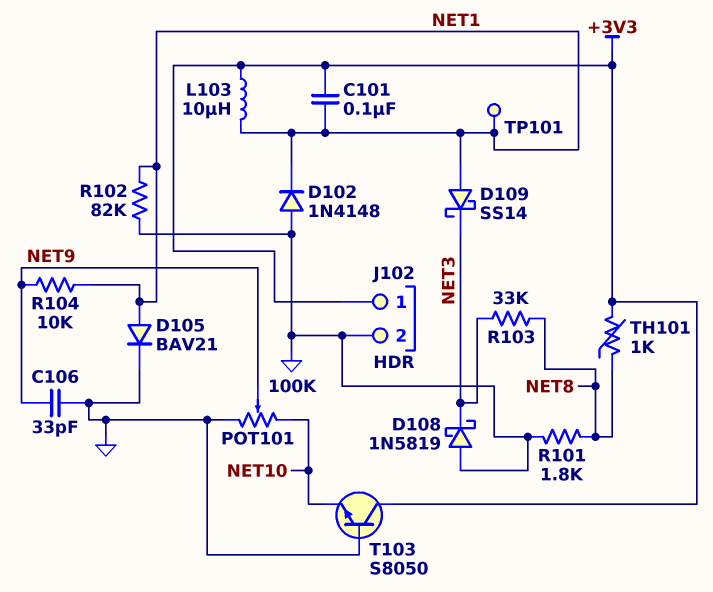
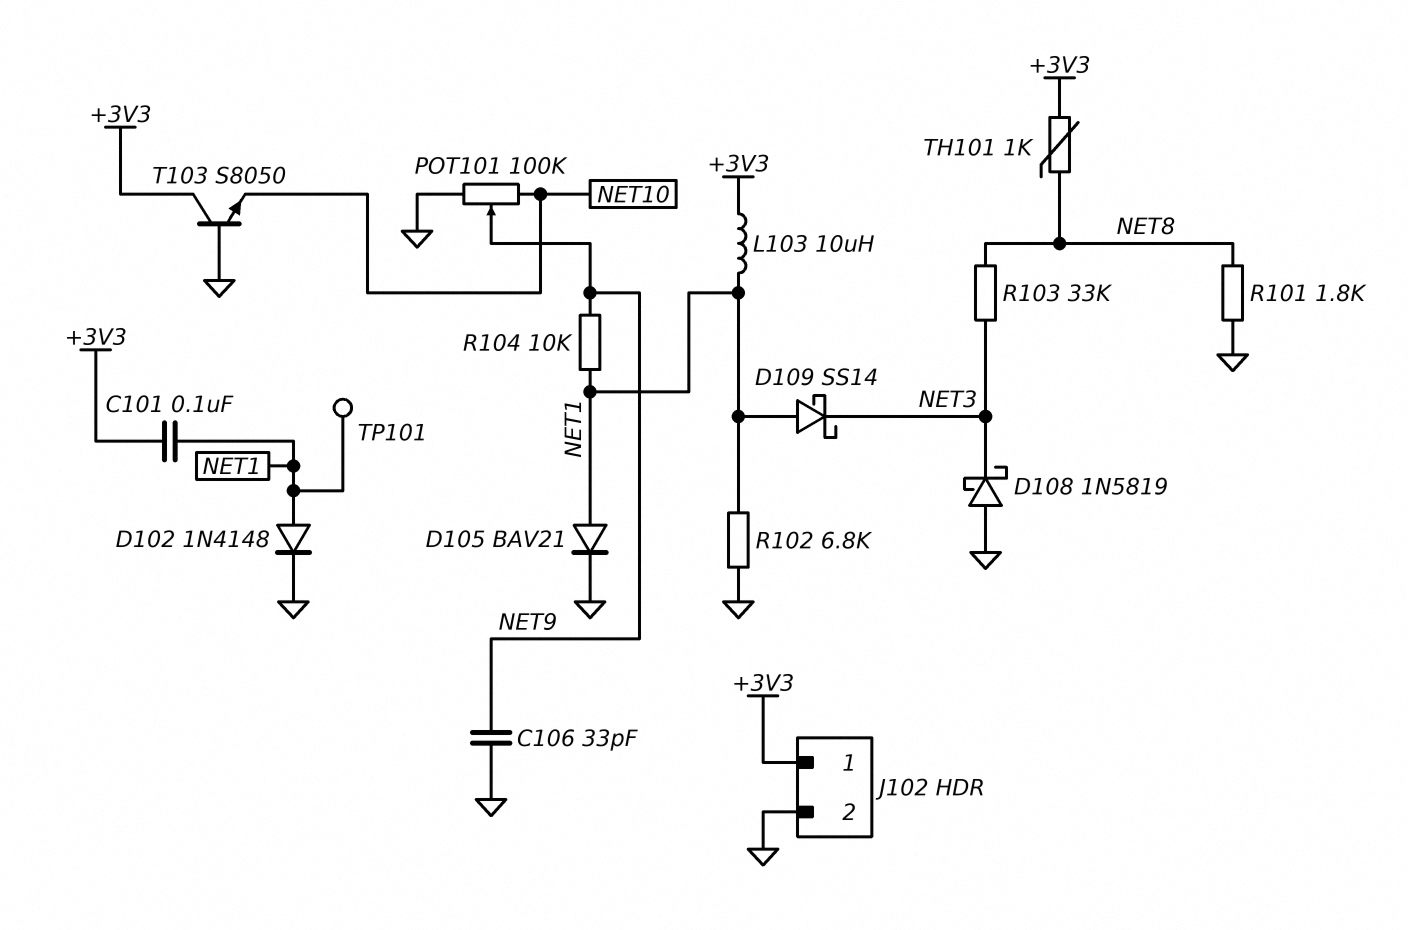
D102: diode 1N4148 (A GND, K NET1) -> diode 1N4148 (A NET1, K GND)
R102: 82k (GND, NET1) -> 6.8k (GND, NET1)

